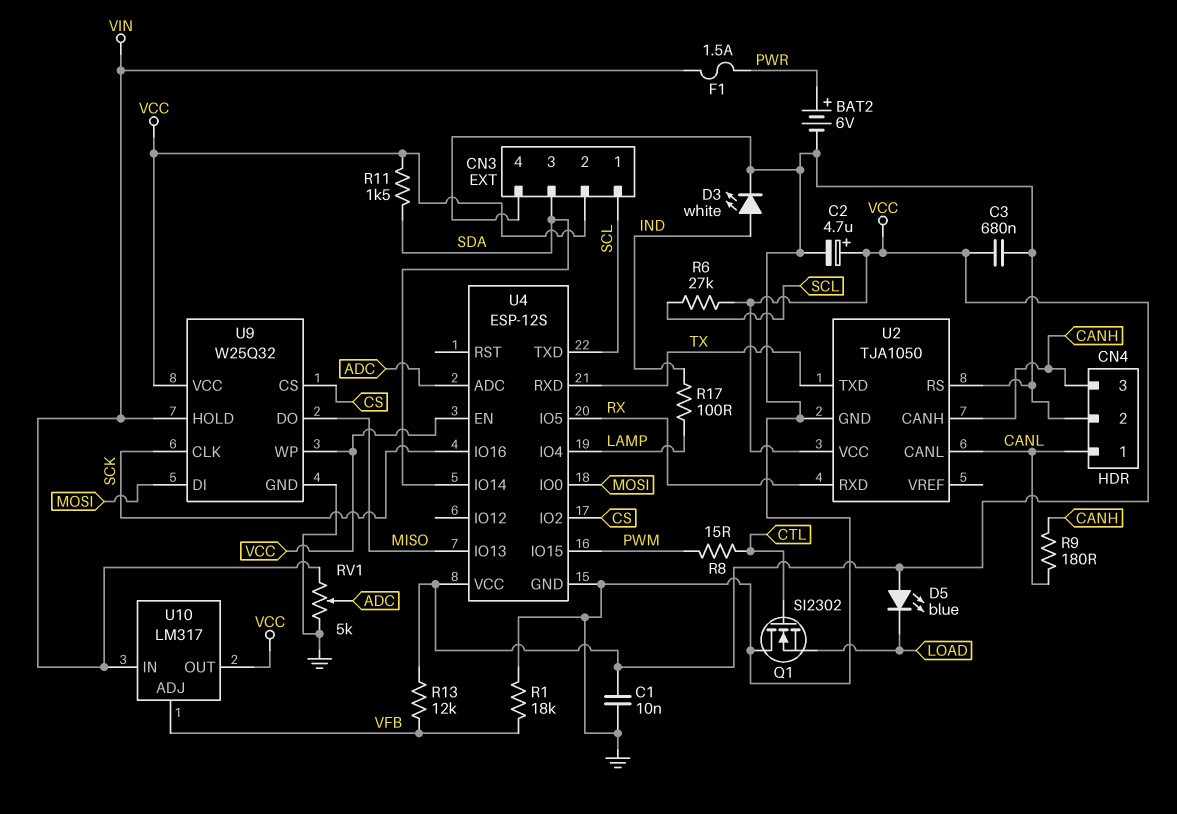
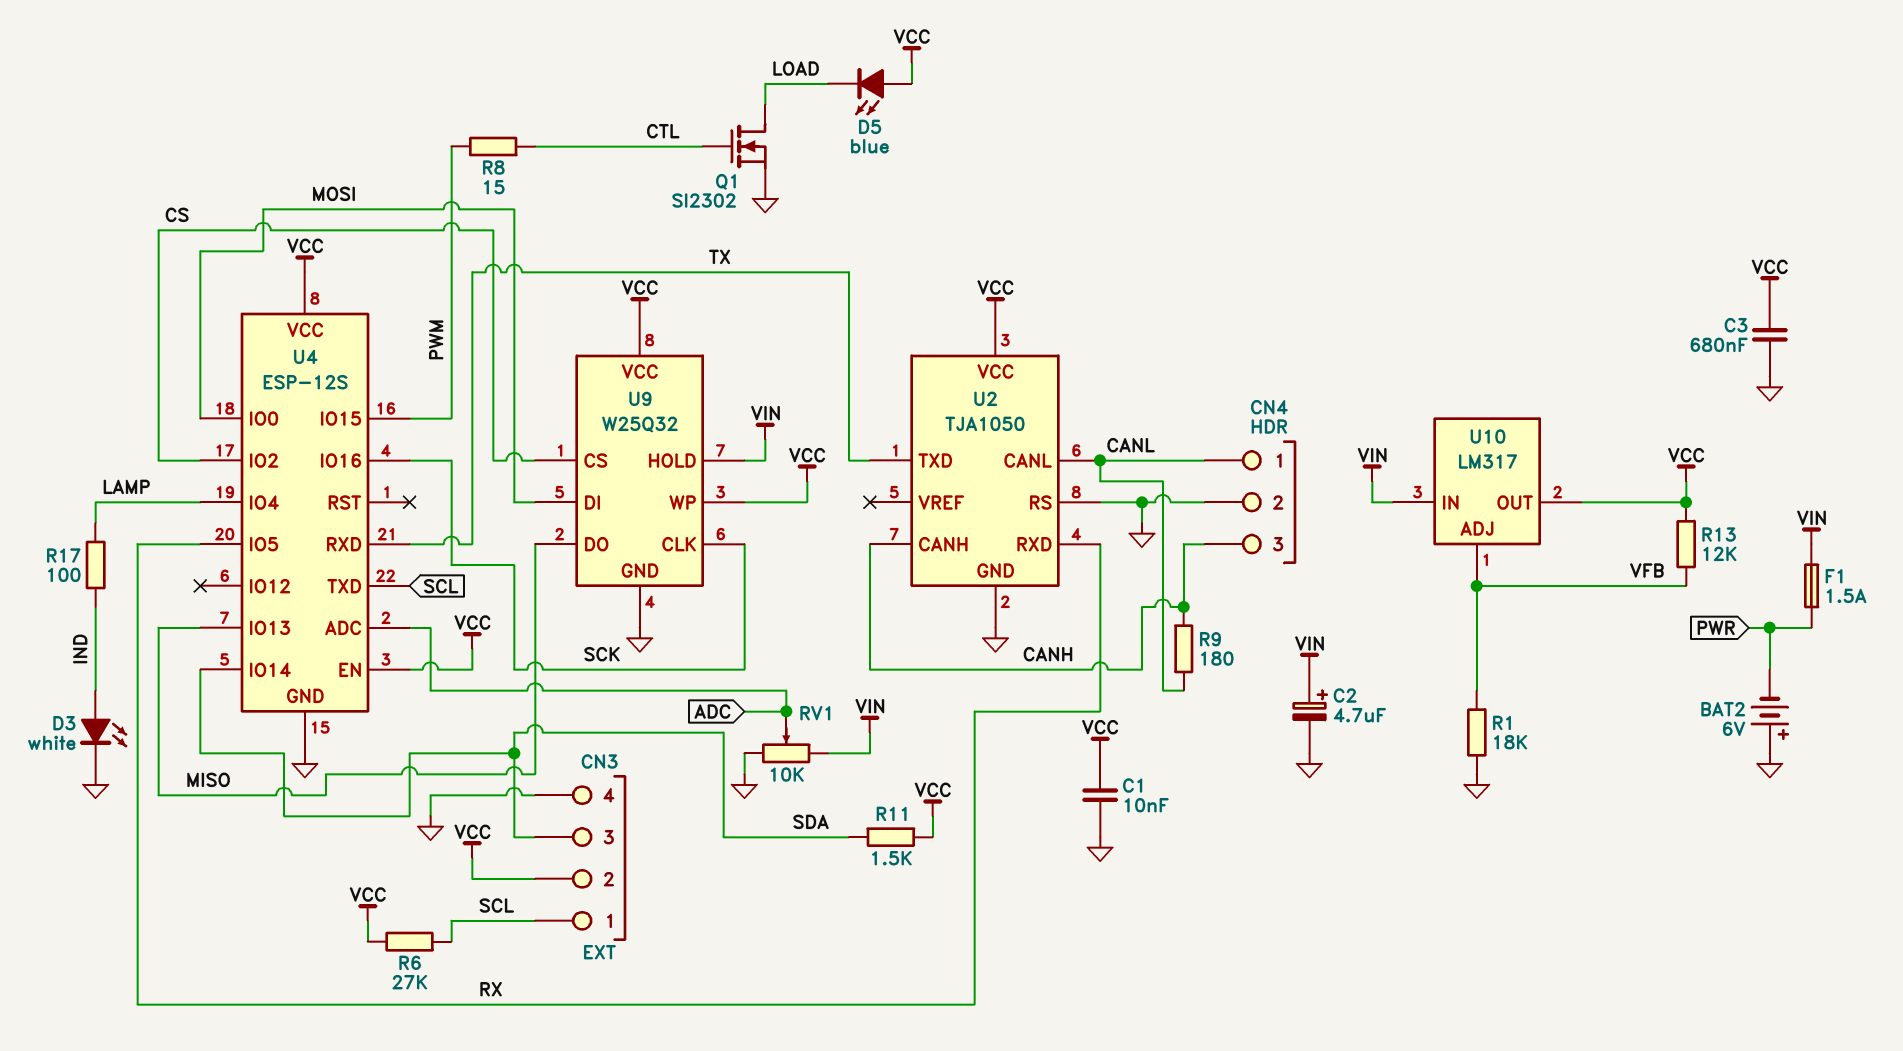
BAT2: 6V (plus PWR, minus GND) -> 6V (plus GND, minus PWR)
C2: 4.7uF (plus VCC, minus GND) -> 4.7uF (plus VIN, minus GND)
Q1: NMOS SI2302 (G CTL, D GND, S LOAD) -> NMOS SI2302 (G CTL, D LOAD, S GND)
RV1: 5k (GND, VIN, wiper ADC) -> 10k (GND, VIN, wiper ADC)

